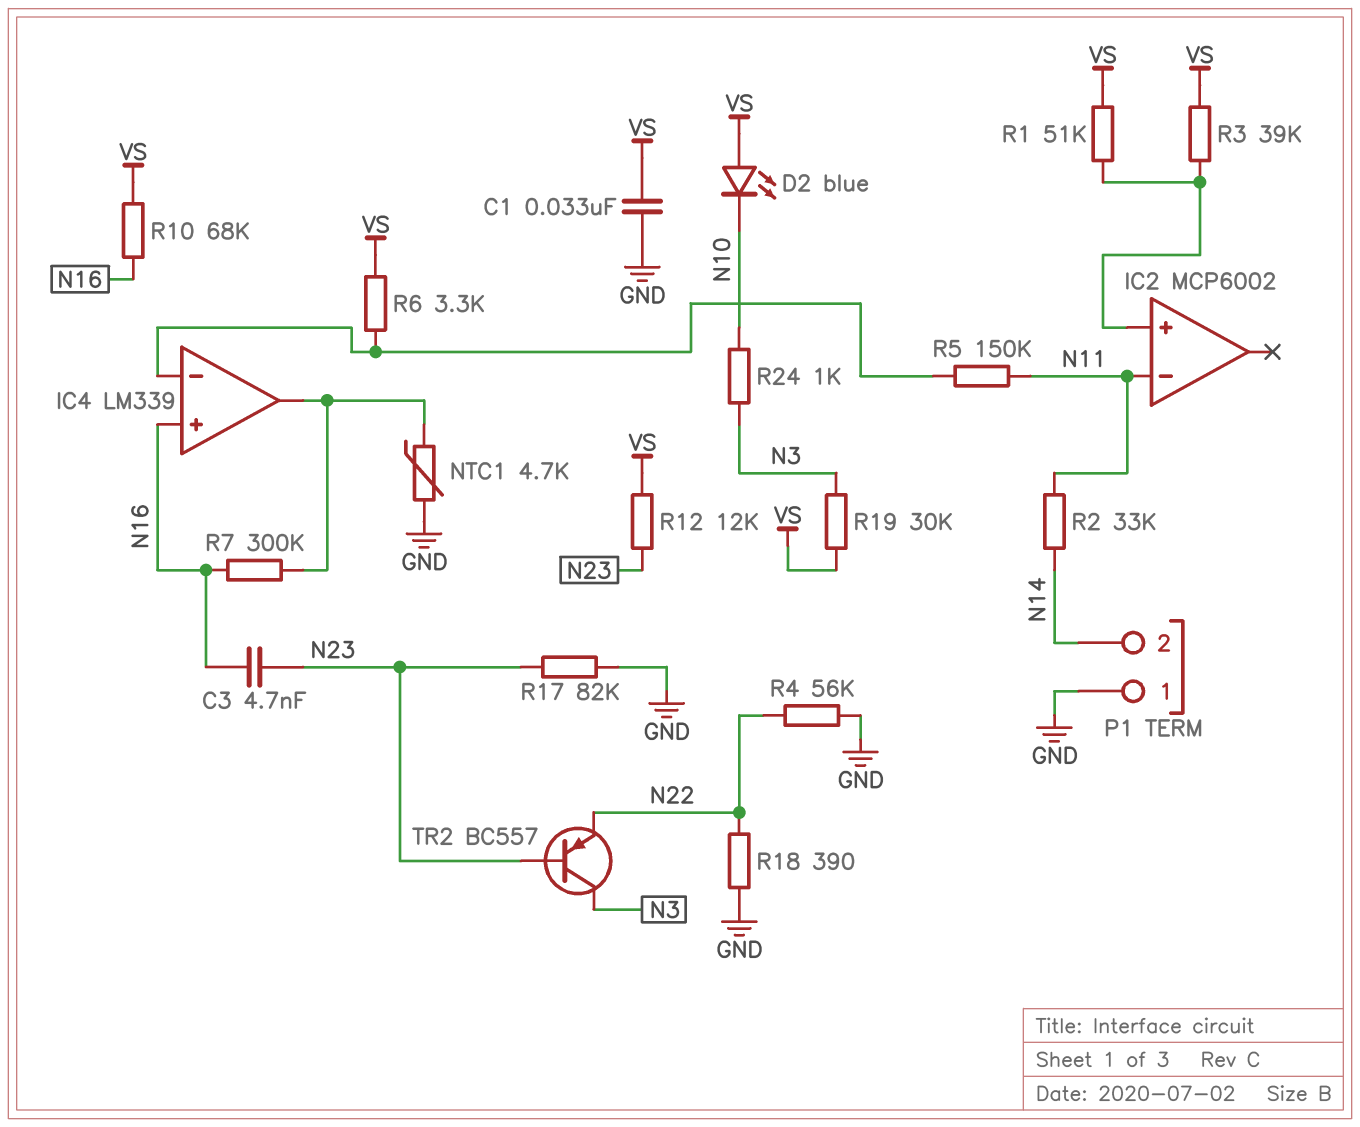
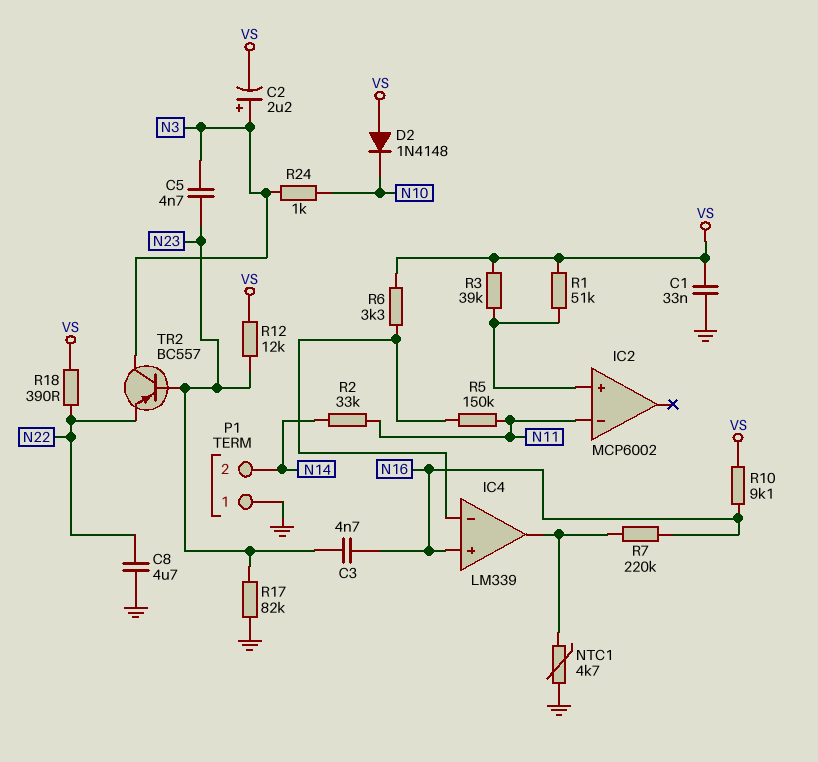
C2: none -> 2.2uF (plus N3, minus VS)
C5: none -> 4.7nF (N3, N23)
C8: none -> 4.7uF (GND, N22)
D2: LED blue (A VS, K N10) -> diode 1N4148 (A VS, K N10)
R4: 56k (GND, N22) -> none
R7: 300k (IC4/out, N16) -> 220k (IC4/out, N16)
R10: 68k (N16, VS) -> 9.1k (N16, VS)
R18: 390 (GND, N22) -> 390 (N22, VS)
R19: 30k (N3, VS) -> none

